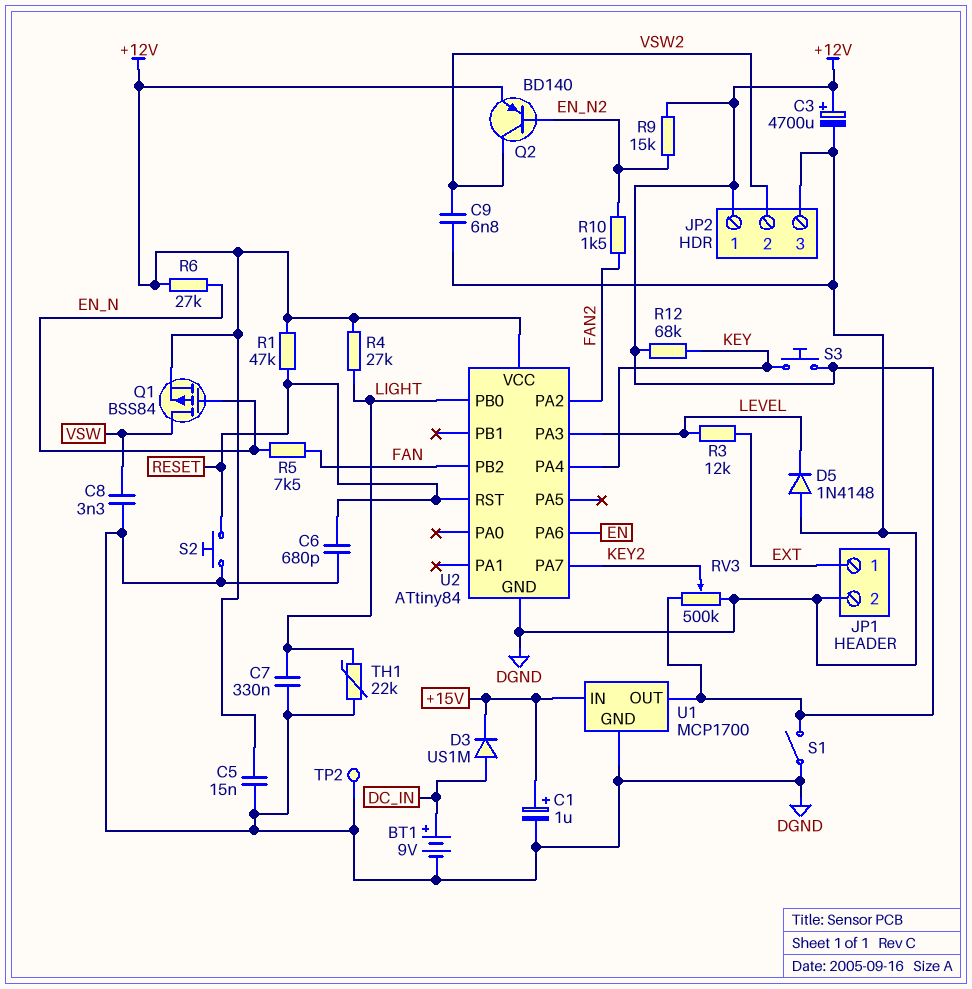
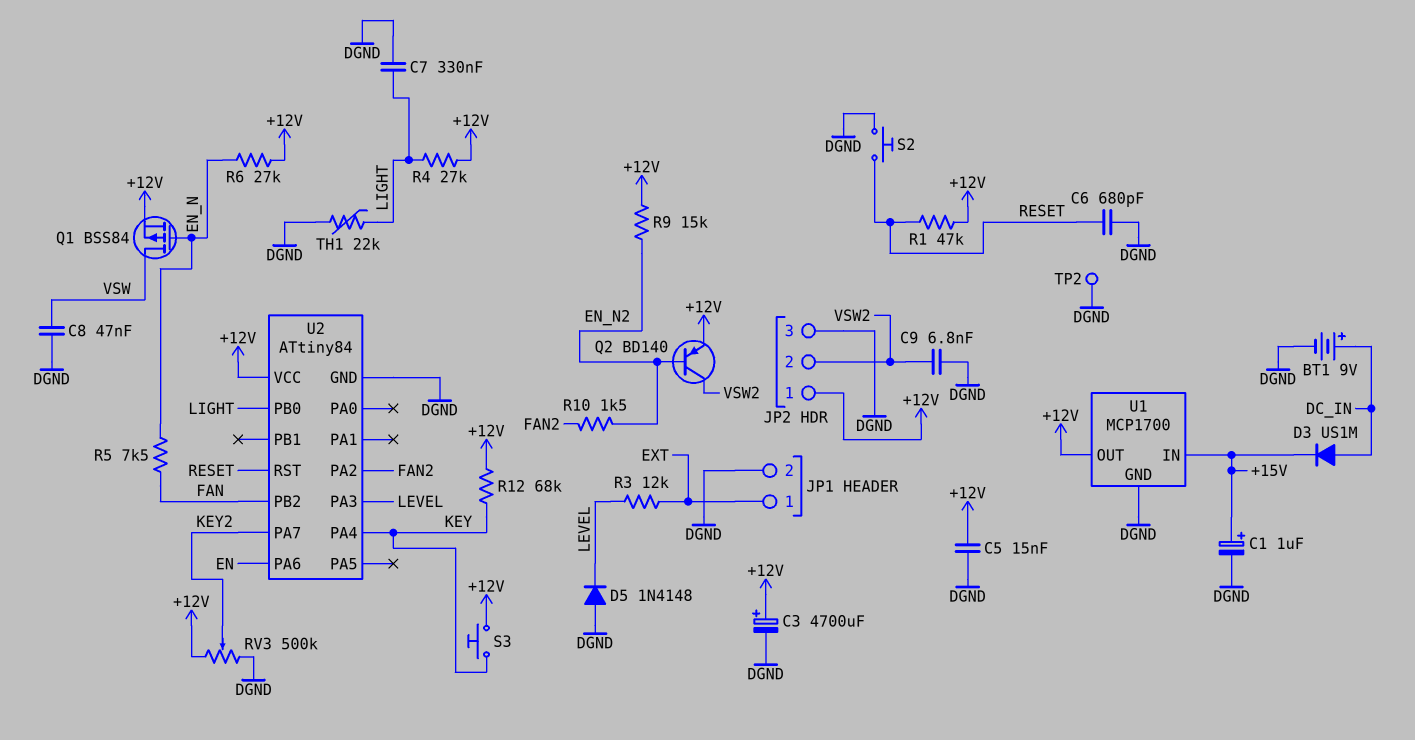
C8: 3.3nF (DGND, VSW) -> 47nF (DGND, VSW)
S1: switch (+12V, DGND) -> none

